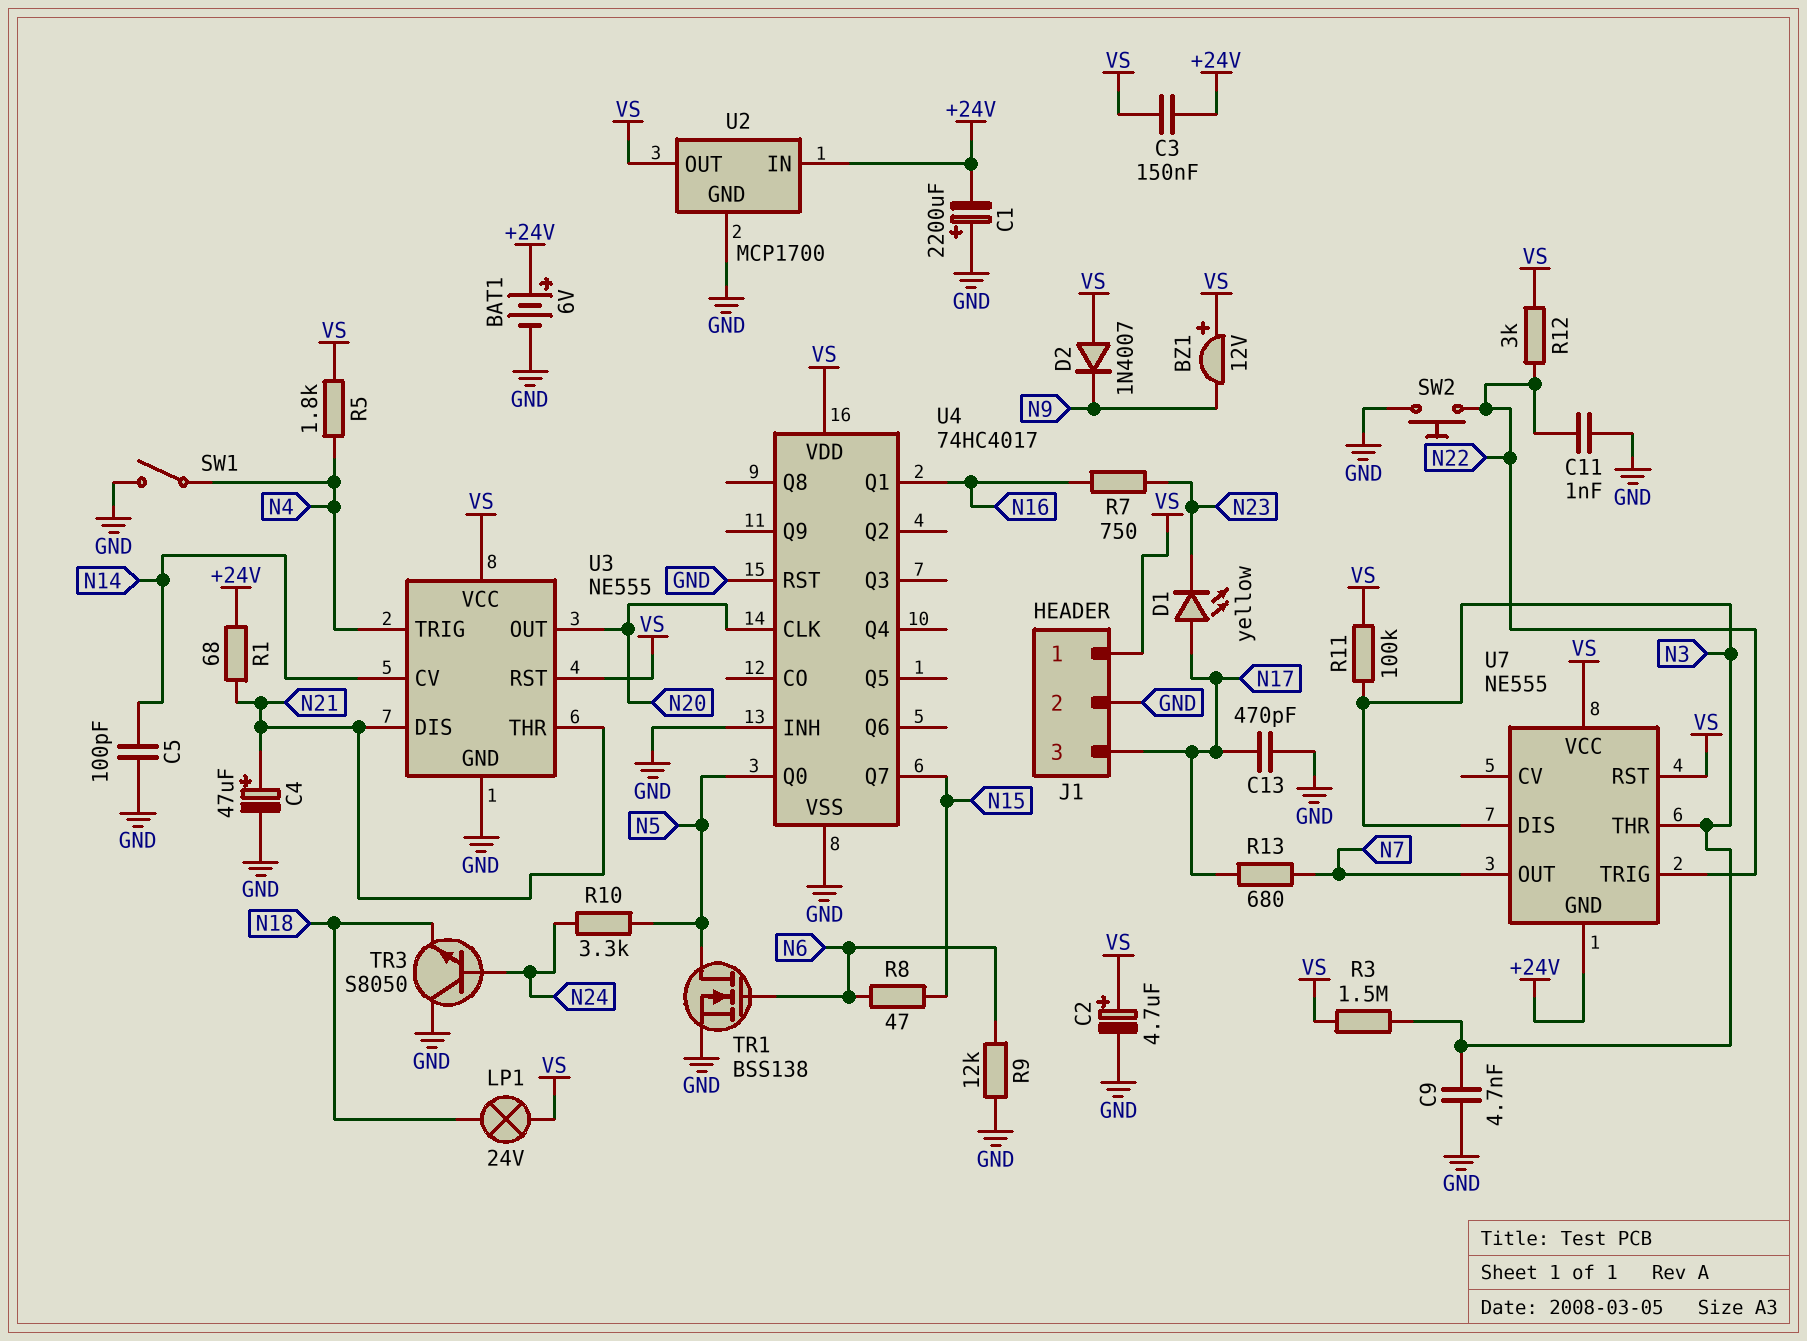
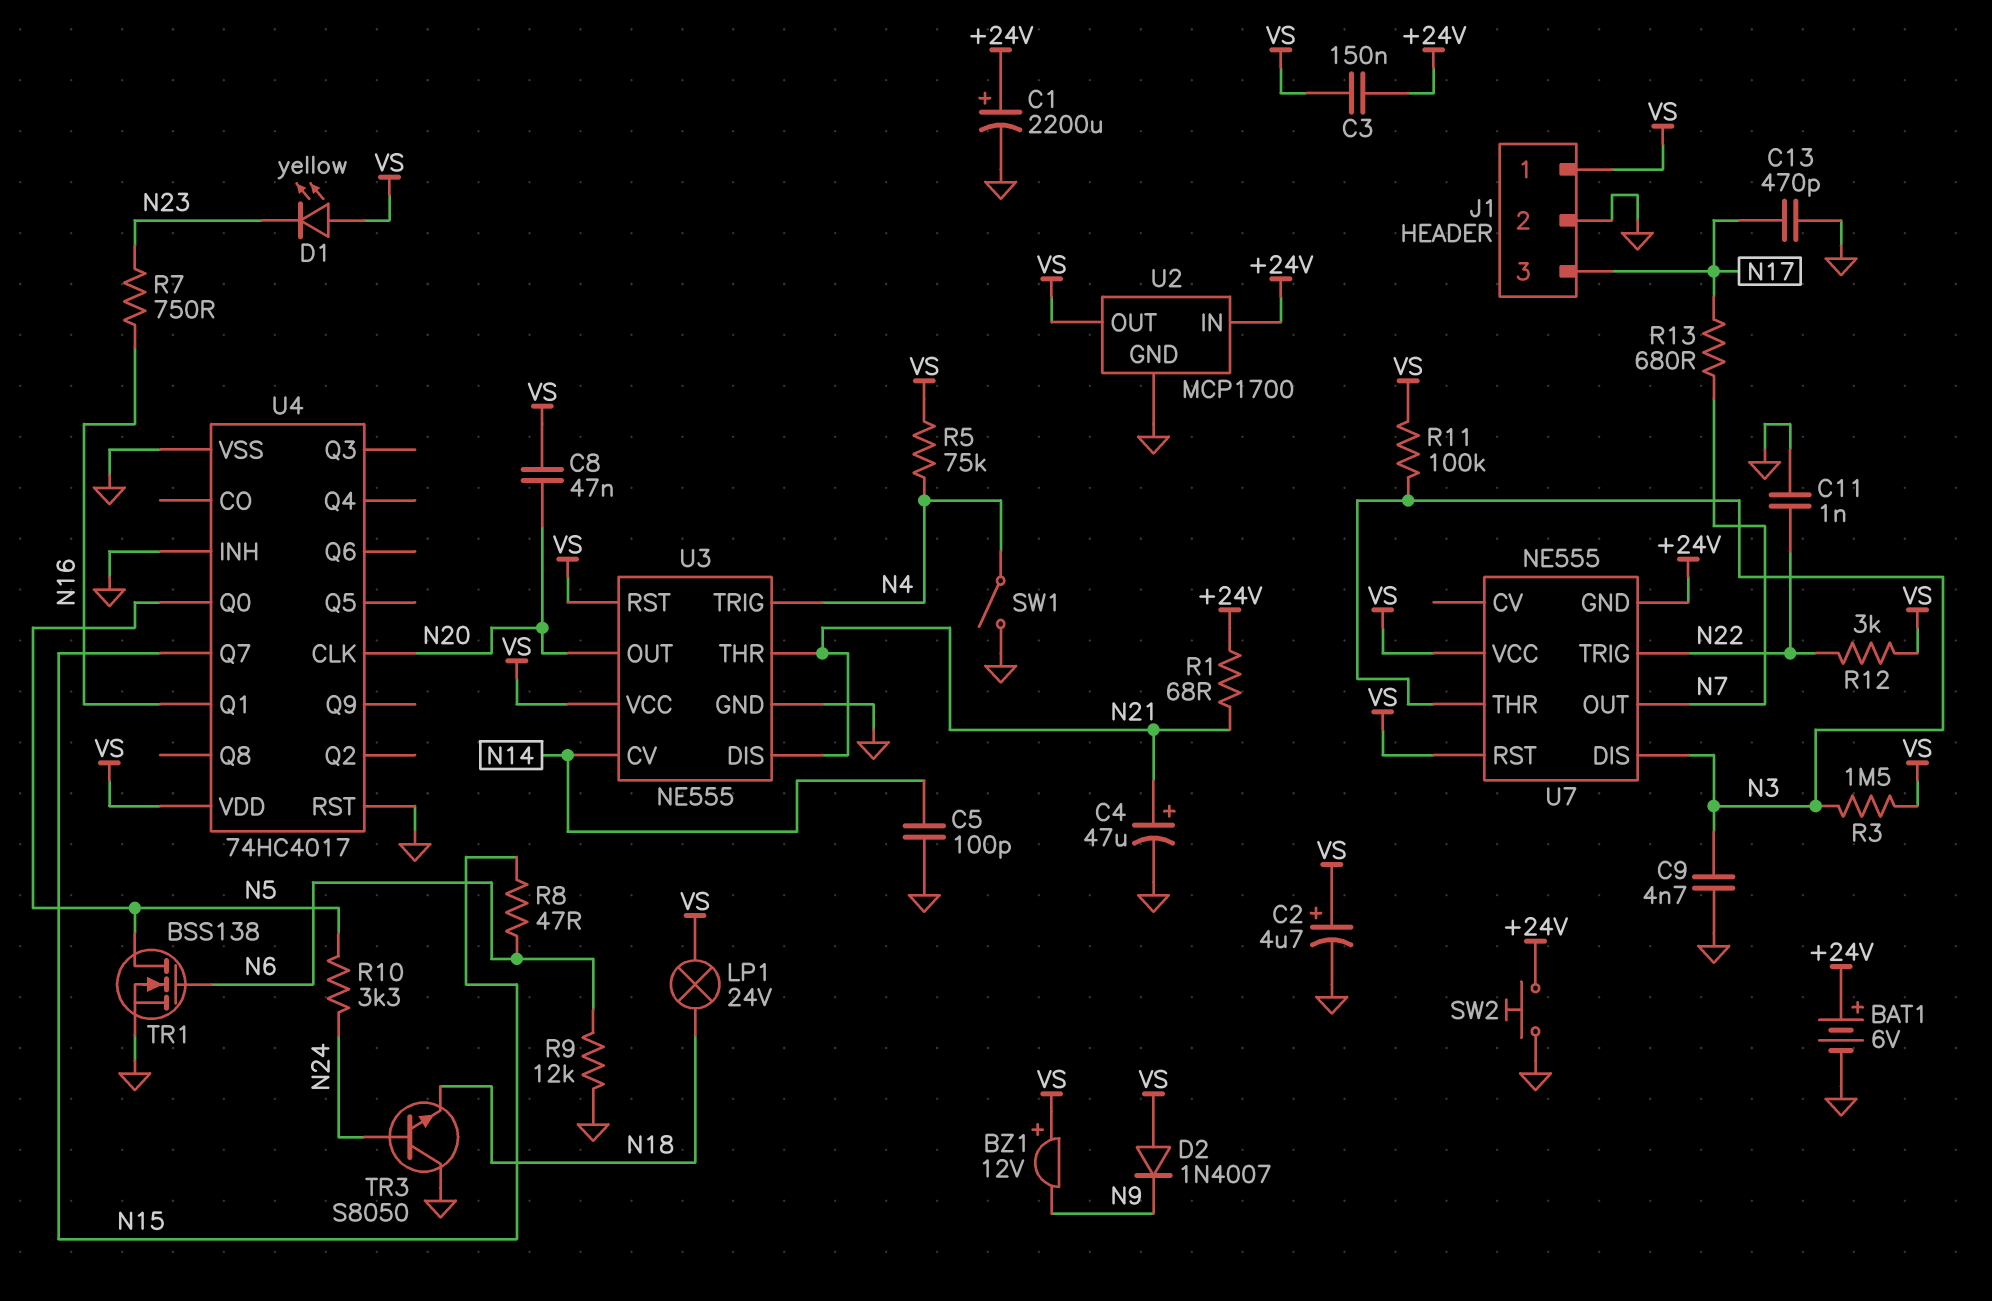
C1: 2200uF (plus GND, minus +24V) -> 2200uF (plus +24V, minus GND)
C8: none -> 47nF (N20, VS)
D1: LED yellow (A N17, K N23) -> LED yellow (A VS, K N23)
R5: 1.8k (N4, VS) -> 75k (N4, VS)
SW2: button (GND, N22) -> button (+24V, GND)

